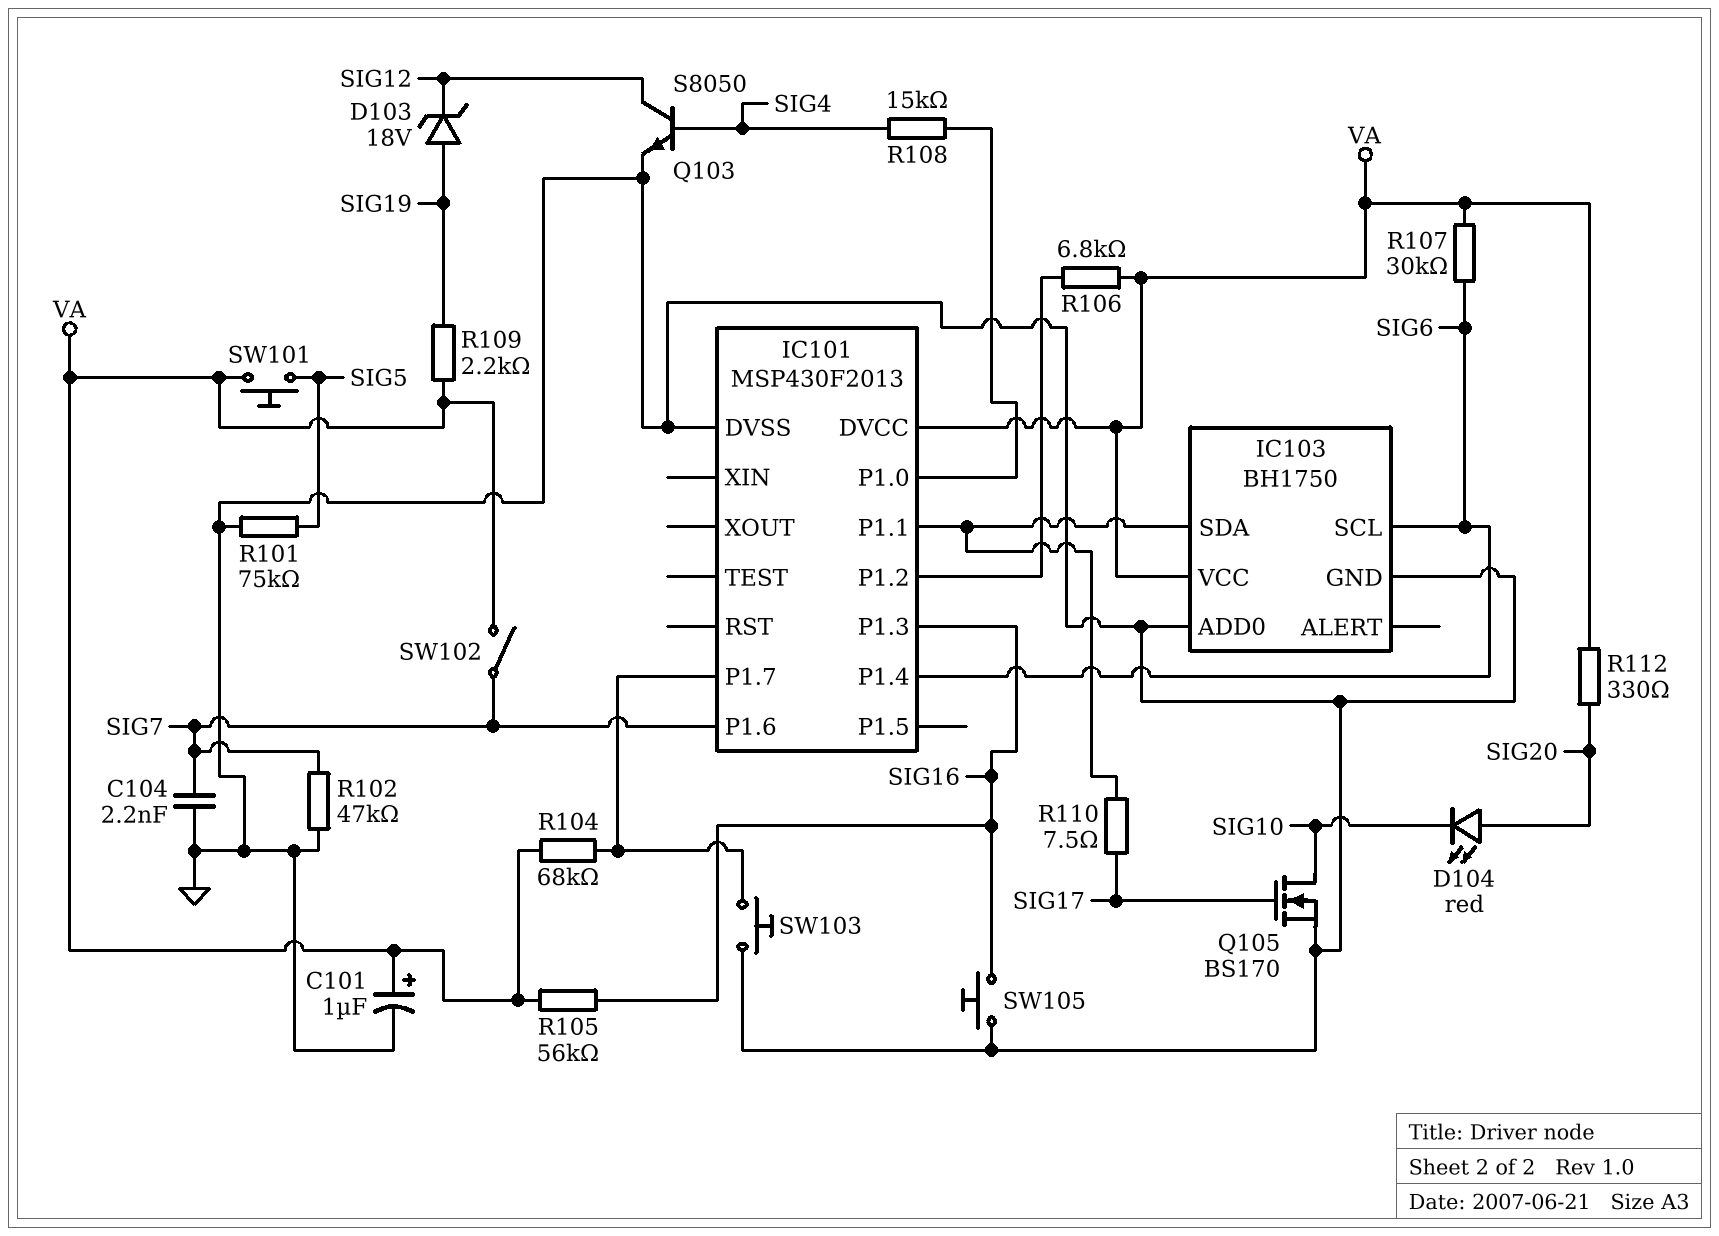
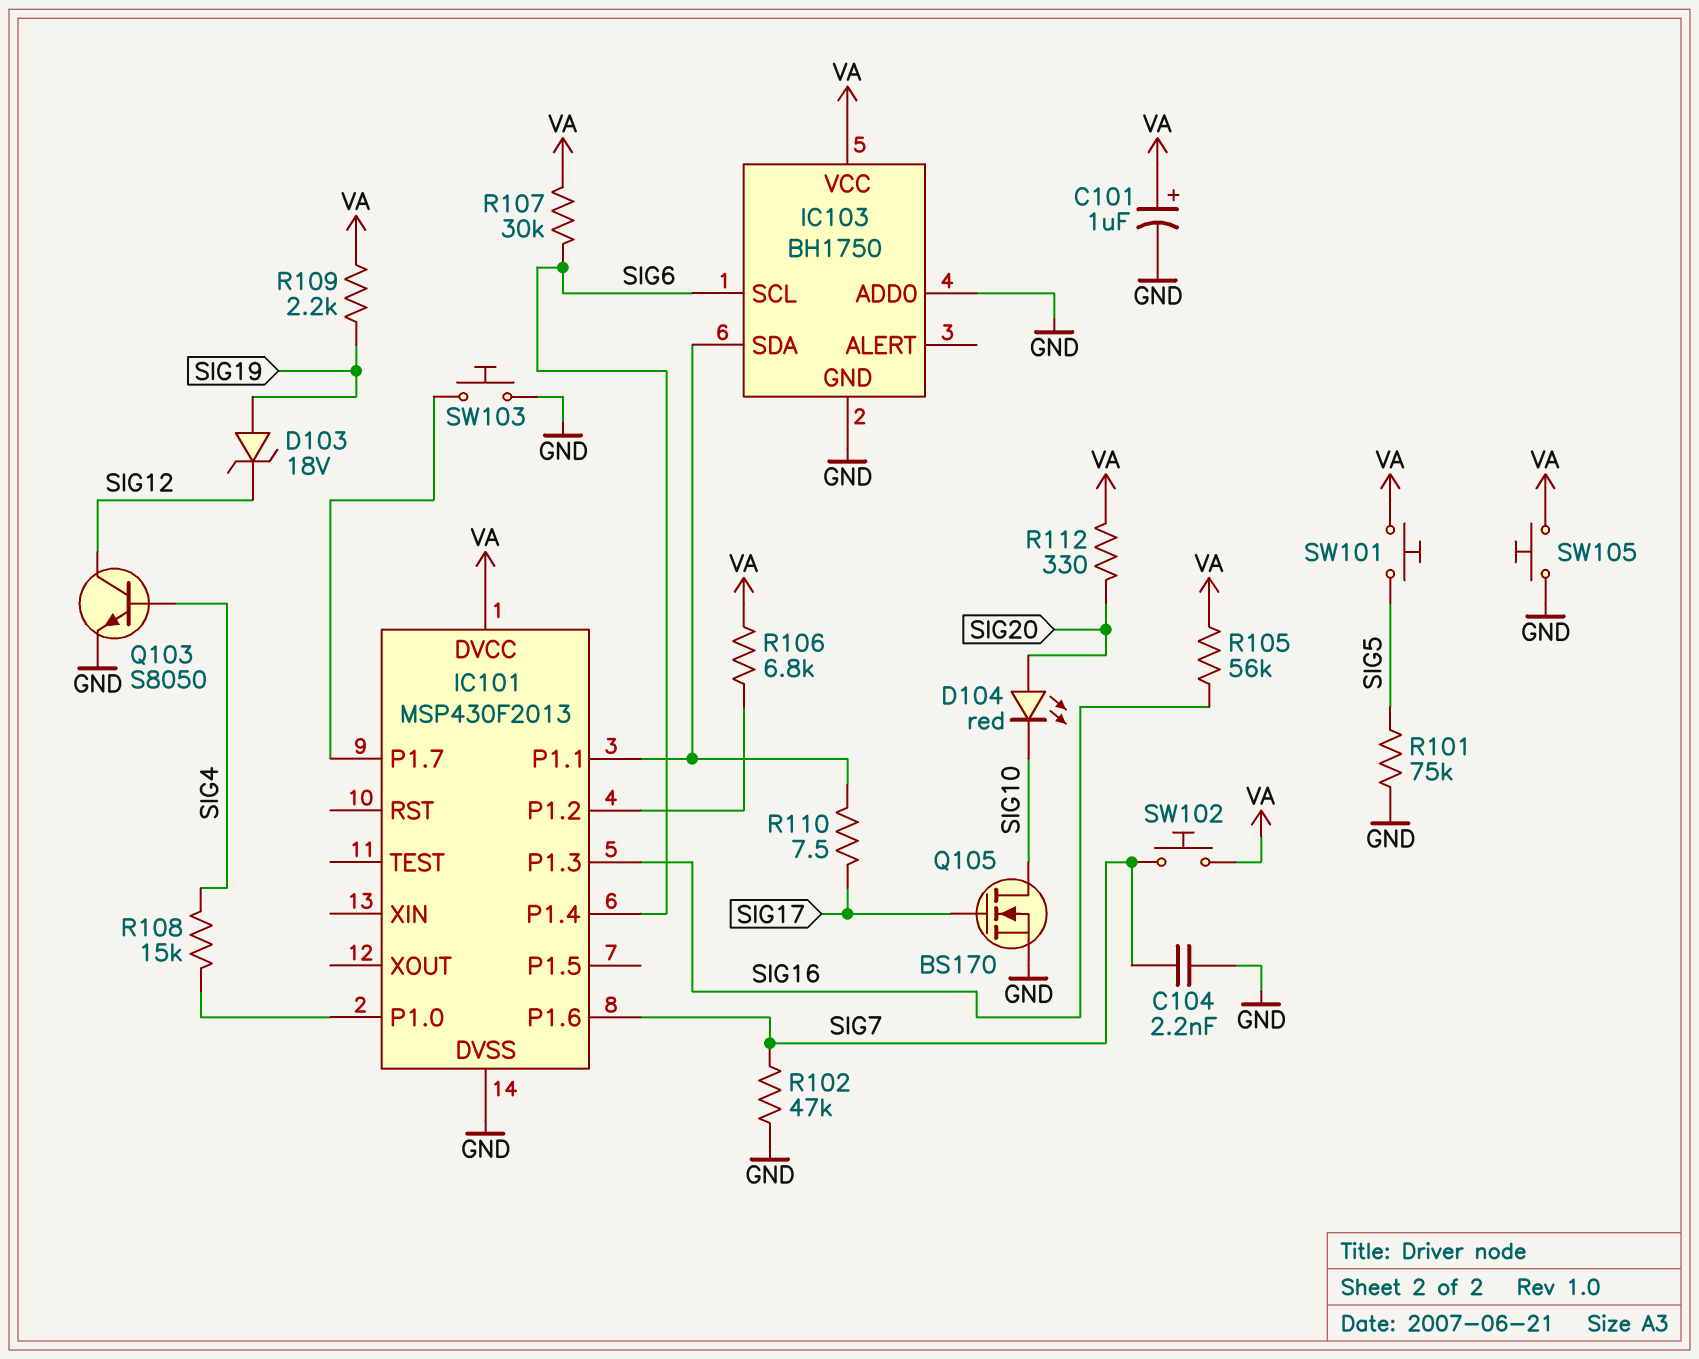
R104: 68k (IC101/P1.7, VA) -> none
SW102: switch (SIG7, VA) -> button (SIG7, VA)
SW105: button (GND, SIG16) -> button (GND, VA)

